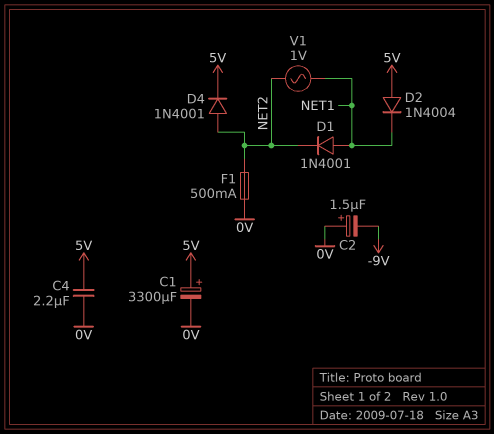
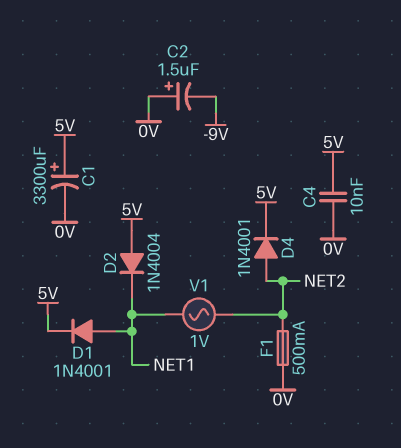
C4: 2.2uF (0V, 5V) -> 10nF (0V, 5V)
D1: diode 1N4001 (A NET1, K NET2) -> diode 1N4001 (A NET1, K 5V)

